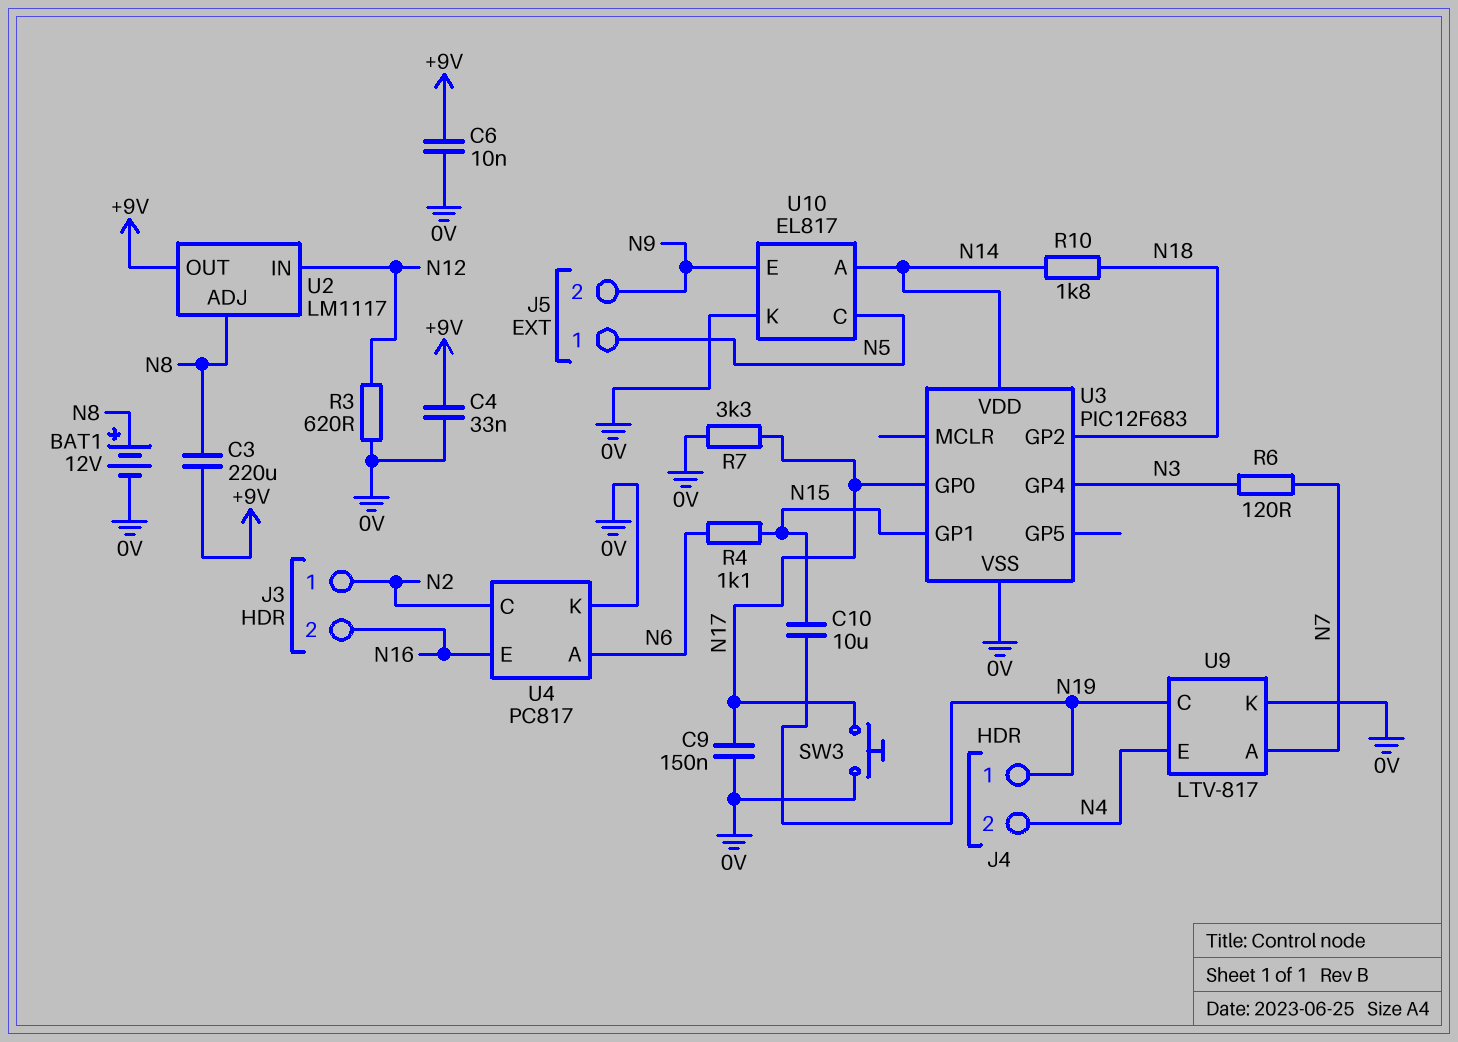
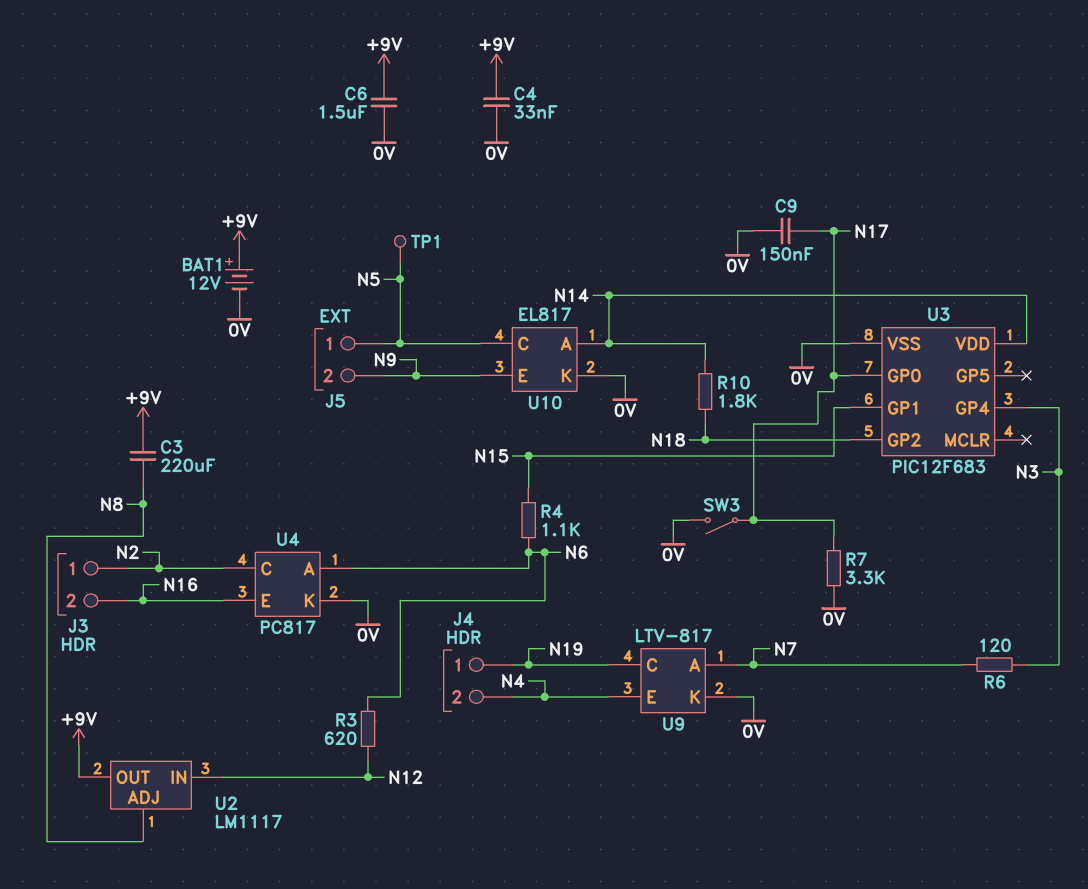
BAT1: 12V (plus N8, minus 0V) -> 12V (plus +9V, minus 0V)
C6: 10nF (+9V, 0V) -> 1.5uF (+9V, 0V)
C10: 10uF (N15, N19) -> none
R3: 620 (0V, N12) -> 620 (N6, N12)
SW3: button (0V, N17) -> switch (0V, N17)
TP1: none -> test point (N5)

